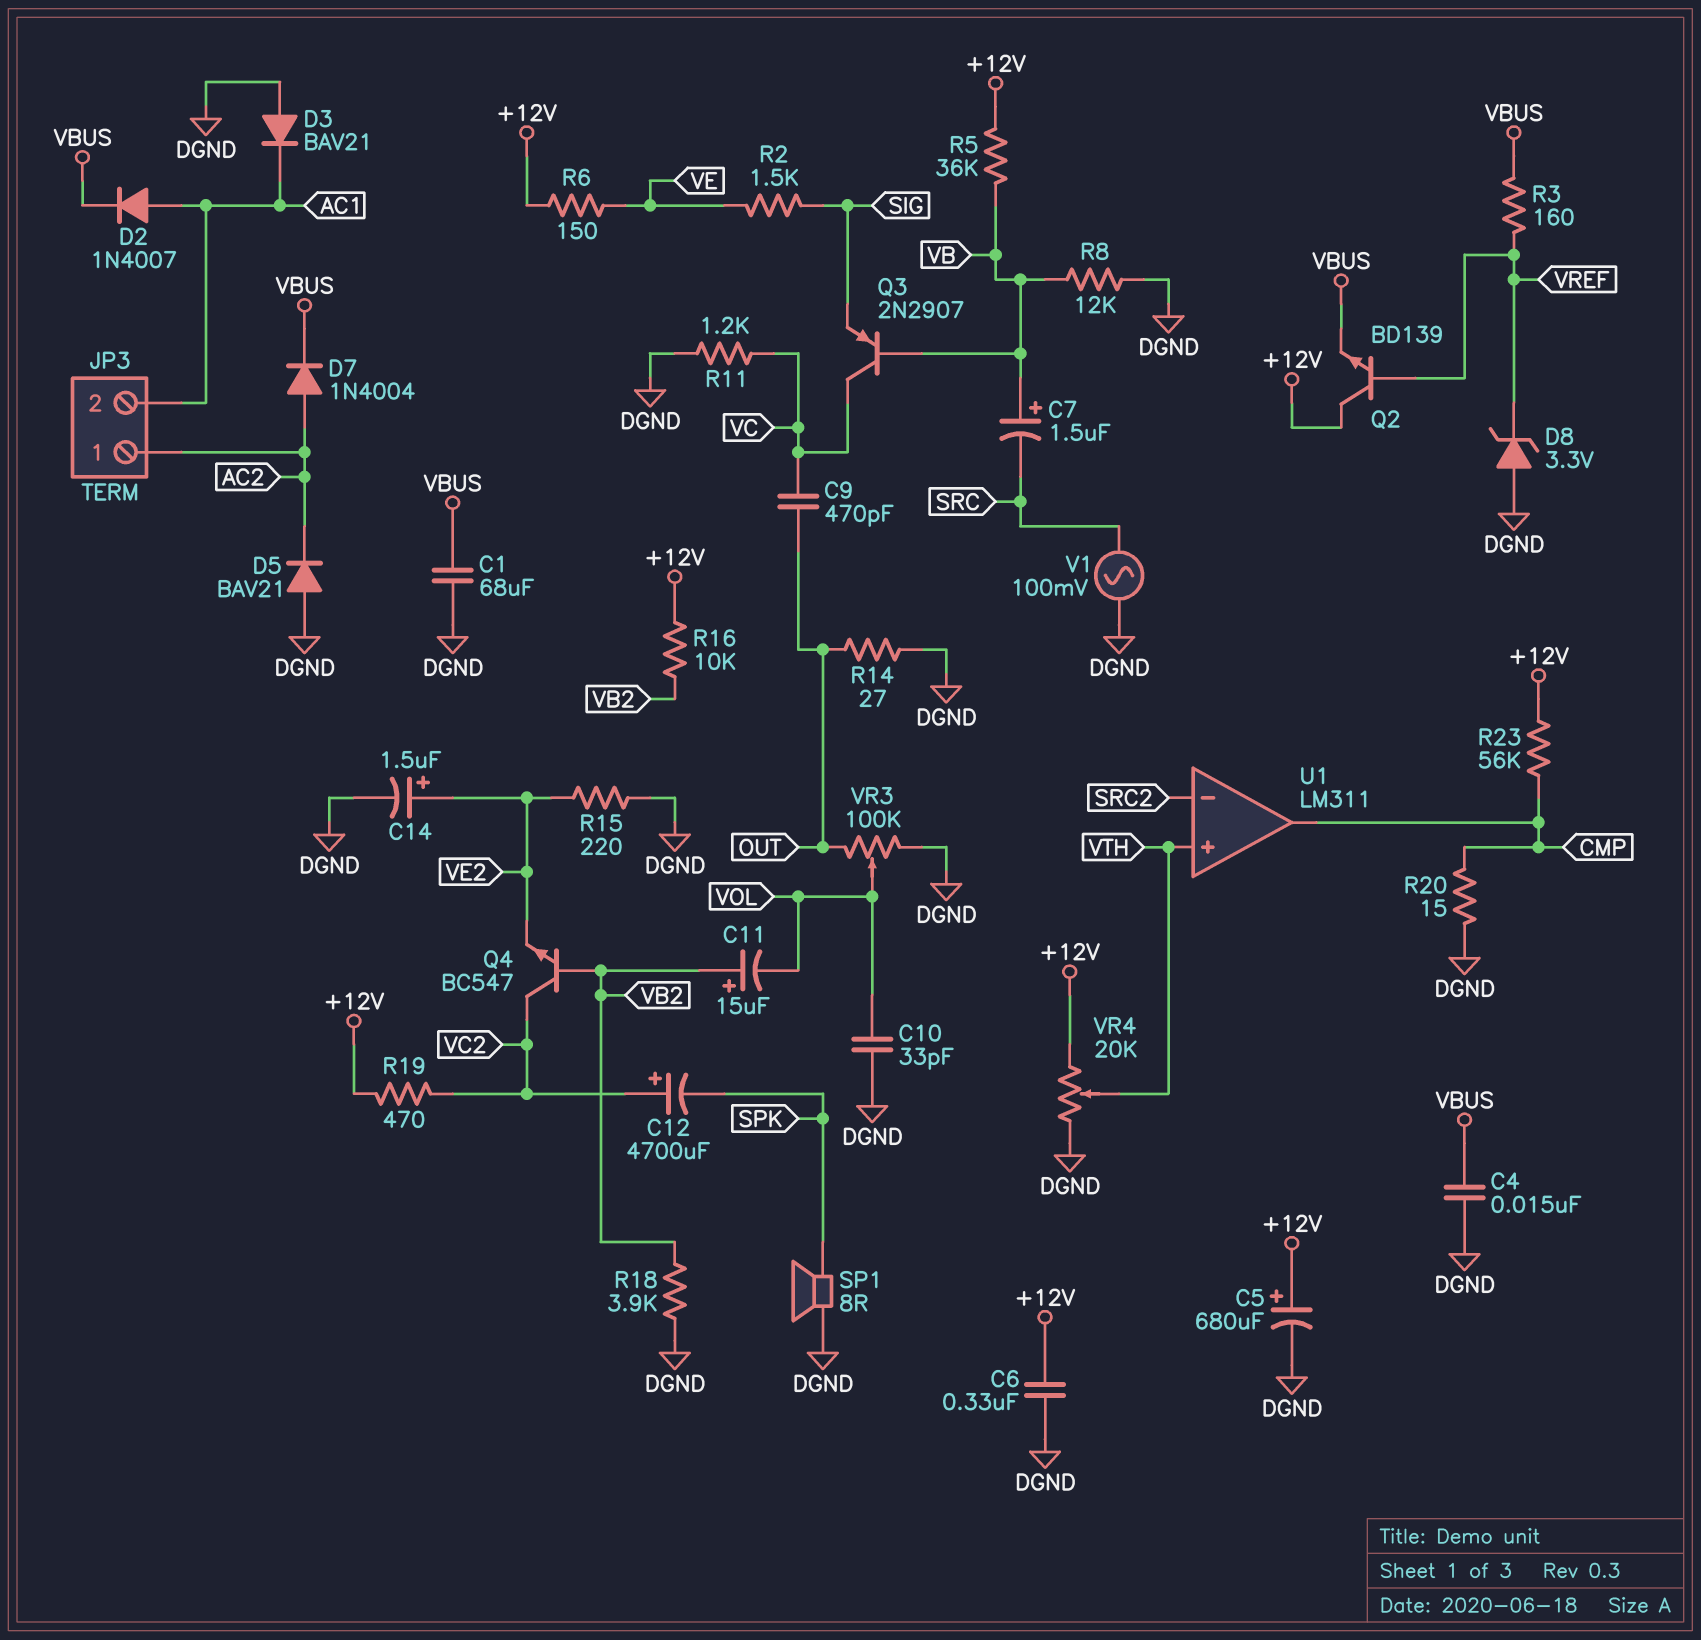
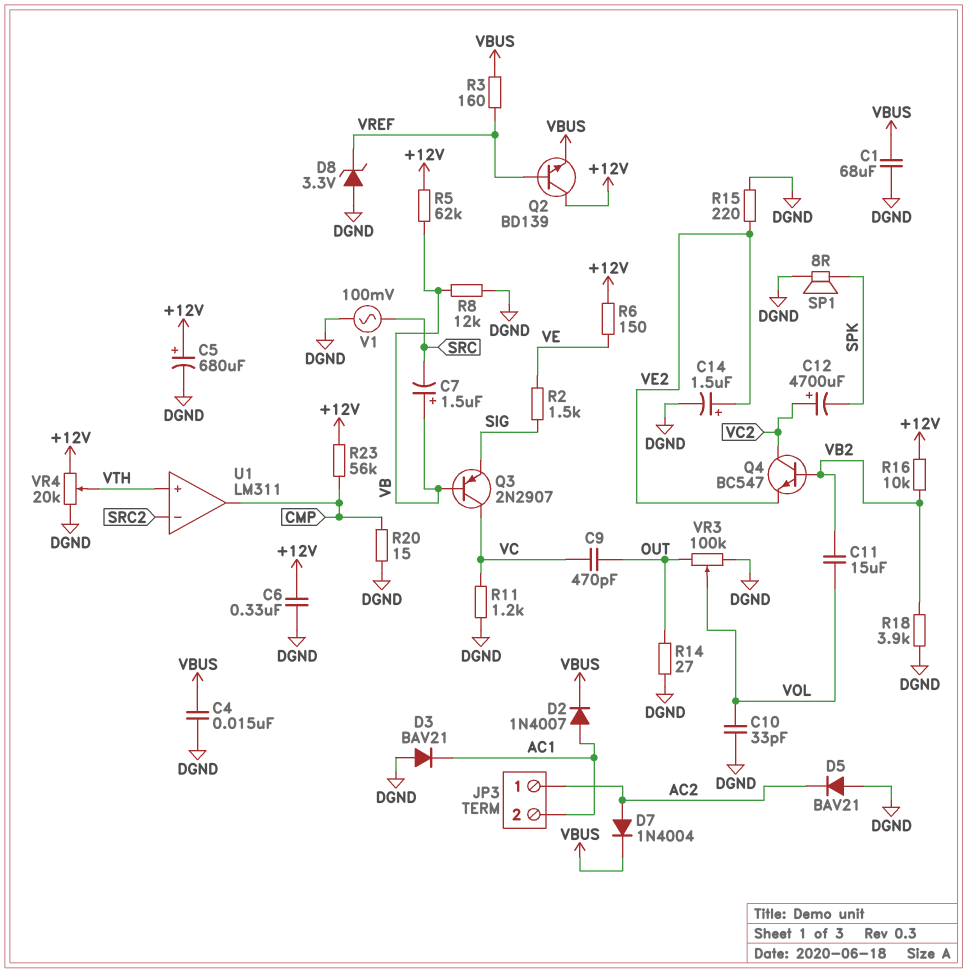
C11: 15uF (plus VB2, minus VOL) -> 15uF (VB2, VOL)
R5: 36k (+12V, VB) -> 62k (+12V, VB)
R19: 470 (+12V, VC2) -> none

